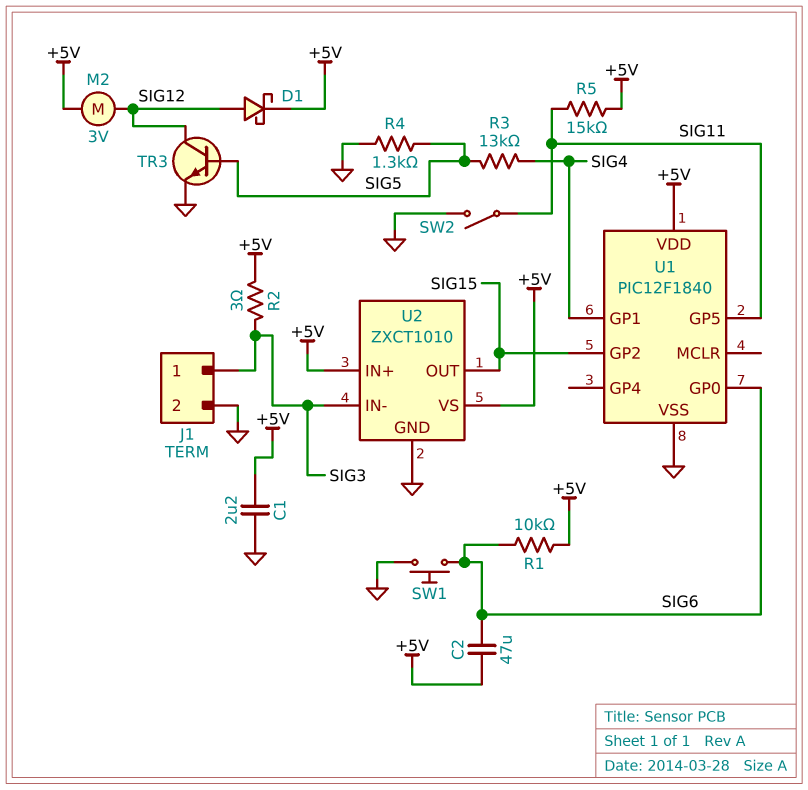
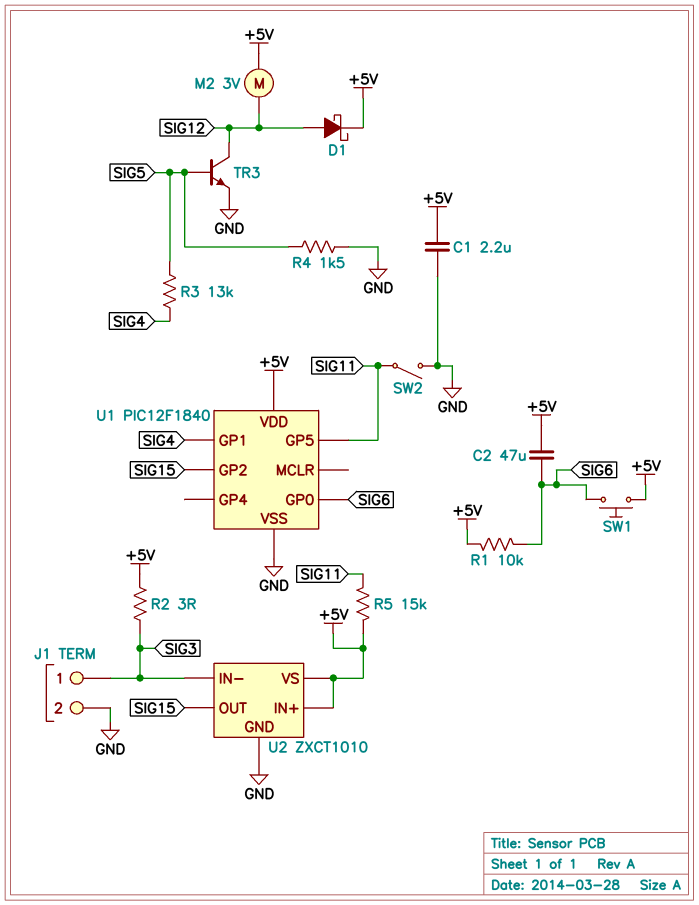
R4: 1.3k (GND, SIG5) -> 1.5k (GND, SIG5)
SW1: button (GND, SIG6) -> button (+5V, SIG6)

